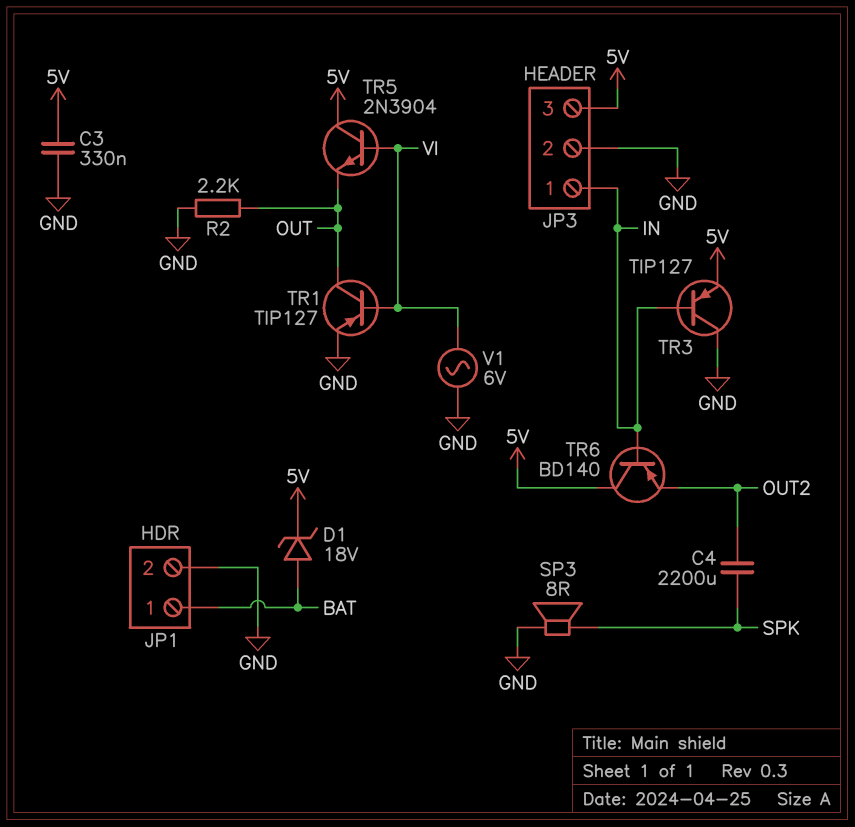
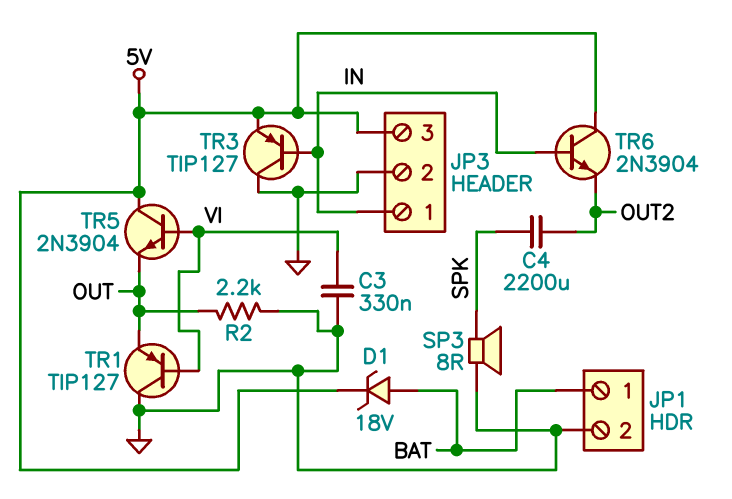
C3: 330nF (5V, GND) -> 330nF (GND, VI)
TR1: PNP TIP127 (B VI, C OUT, E GND) -> PNP TIP127 (B VI, C GND, E OUT)
TR6: PNP BD140 (B IN, C 5V, E OUT2) -> NPN 2N3904 (B IN, C 5V, E OUT2)
V1: AC 6V (GND, VI) -> none

